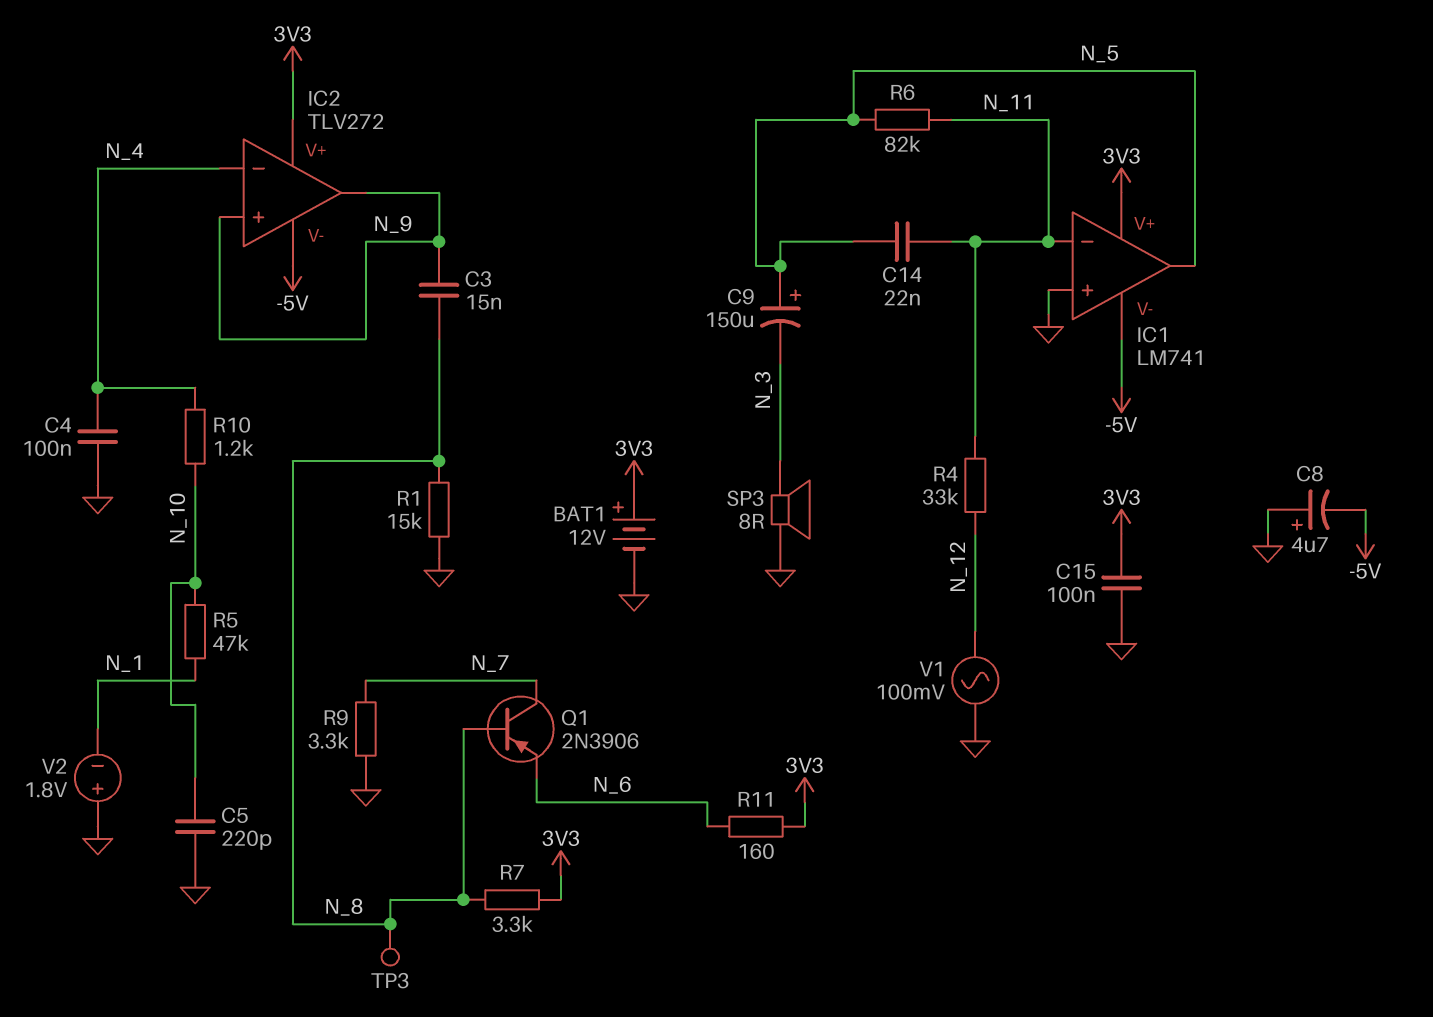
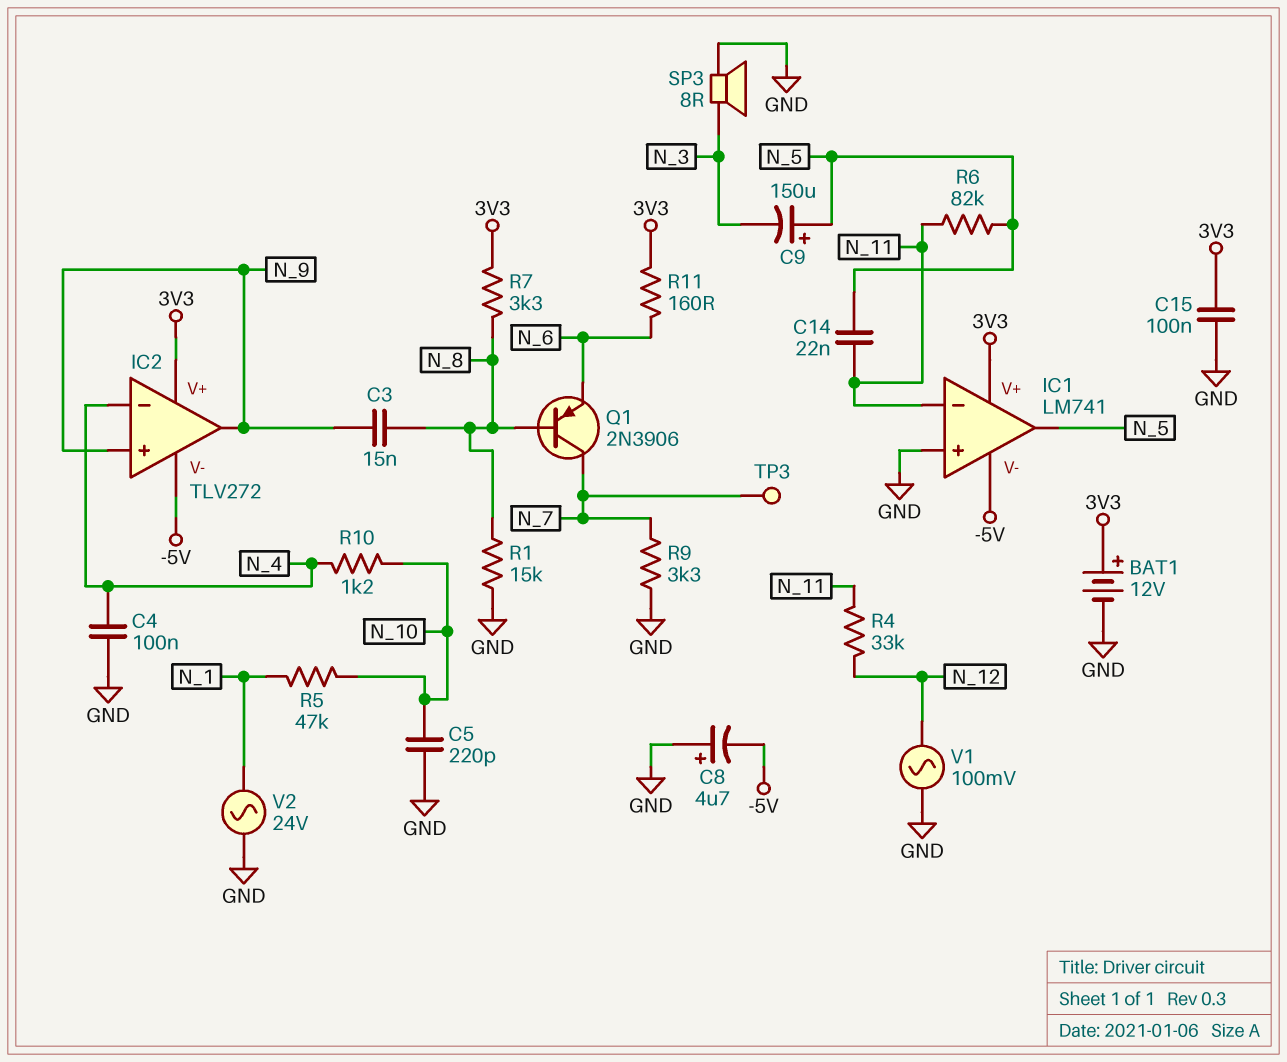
TP3: test point (N_8) -> test point (N_7)
V2: 1.8V (plus GND, minus N_1) -> AC 24V (GND, N_1)

